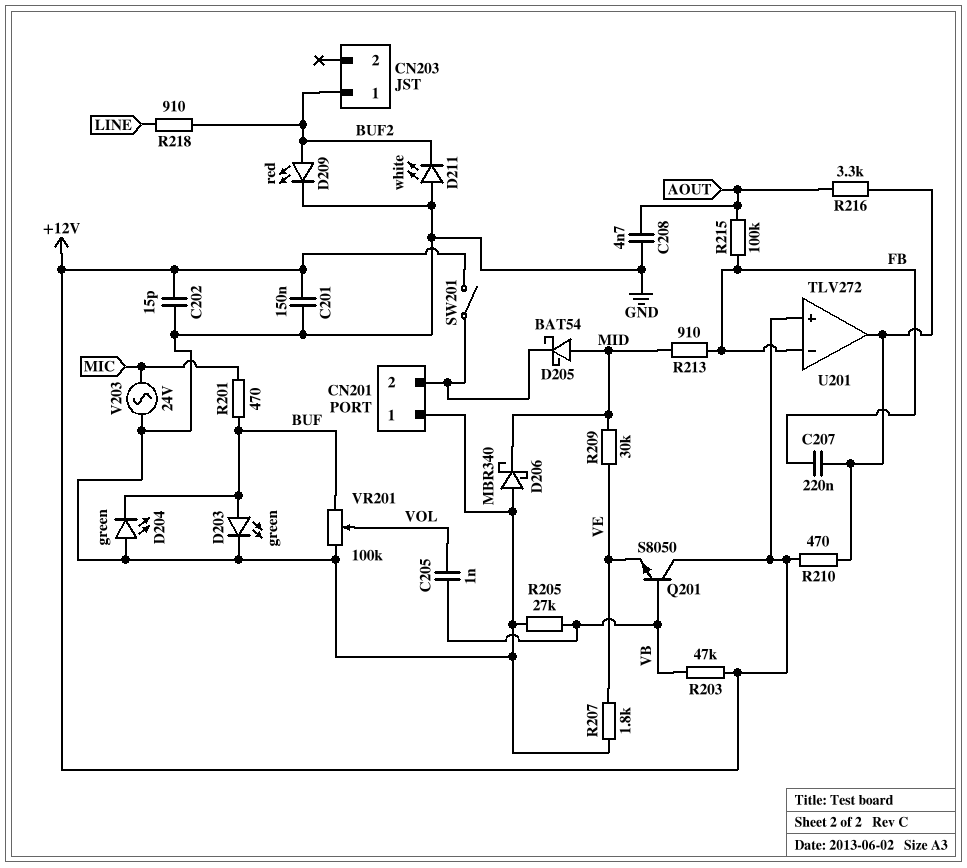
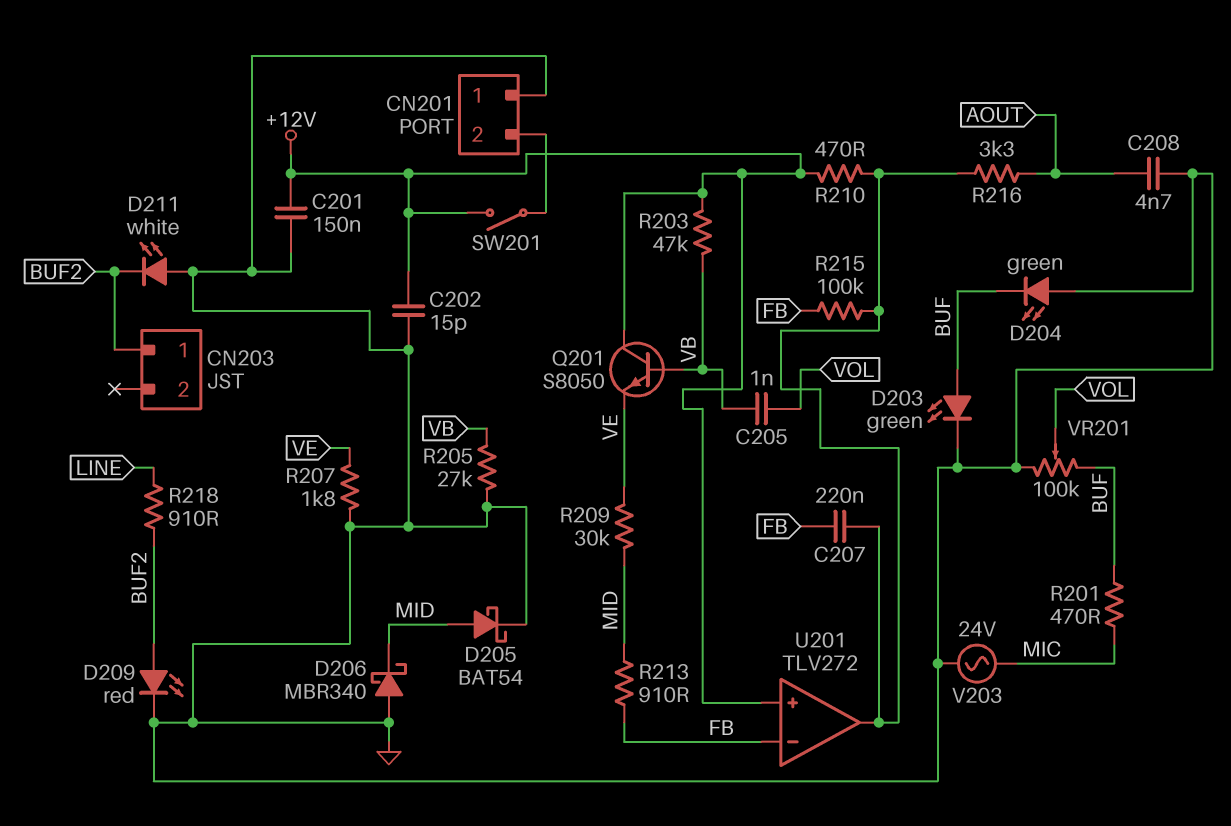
D205: schottky BAT54 (A MID, K CN201/2) -> schottky BAT54 (A MID, K GND)
R215: 100k (AOUT, FB) -> 100k (FB, U201/out)

